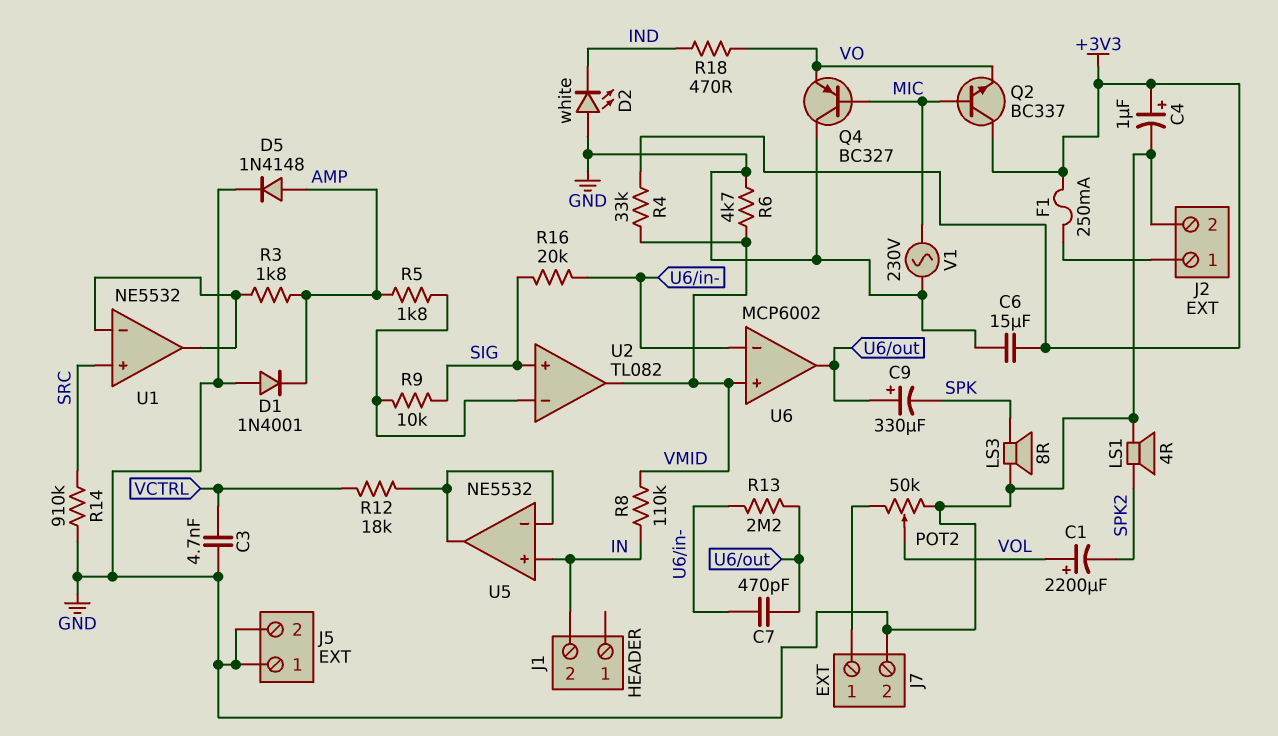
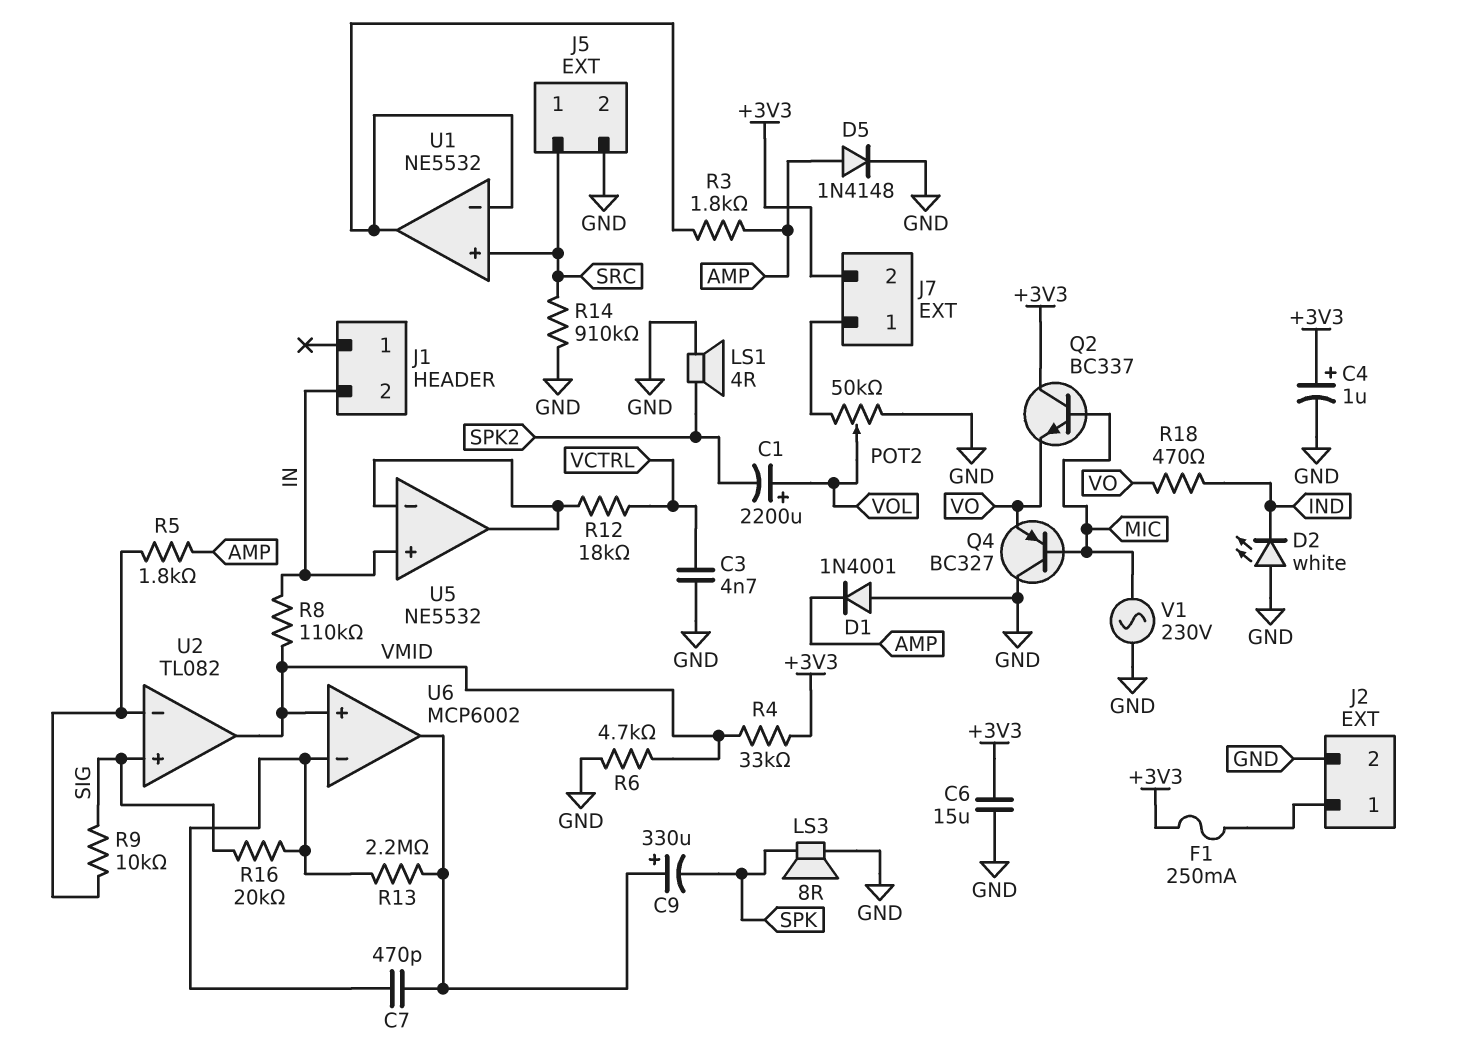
J5 pin 1: GND -> SRC
J7 pin 2: GND -> +3V3

